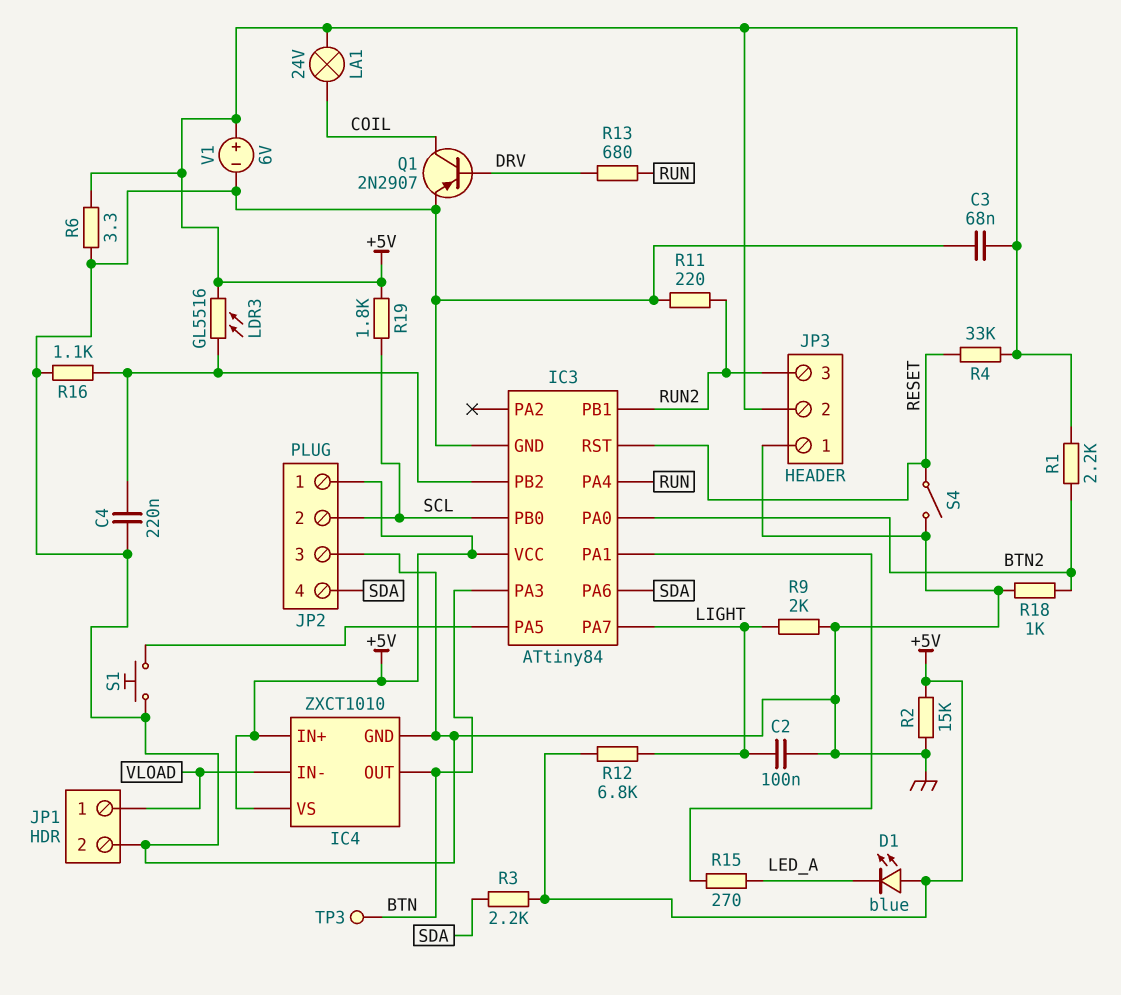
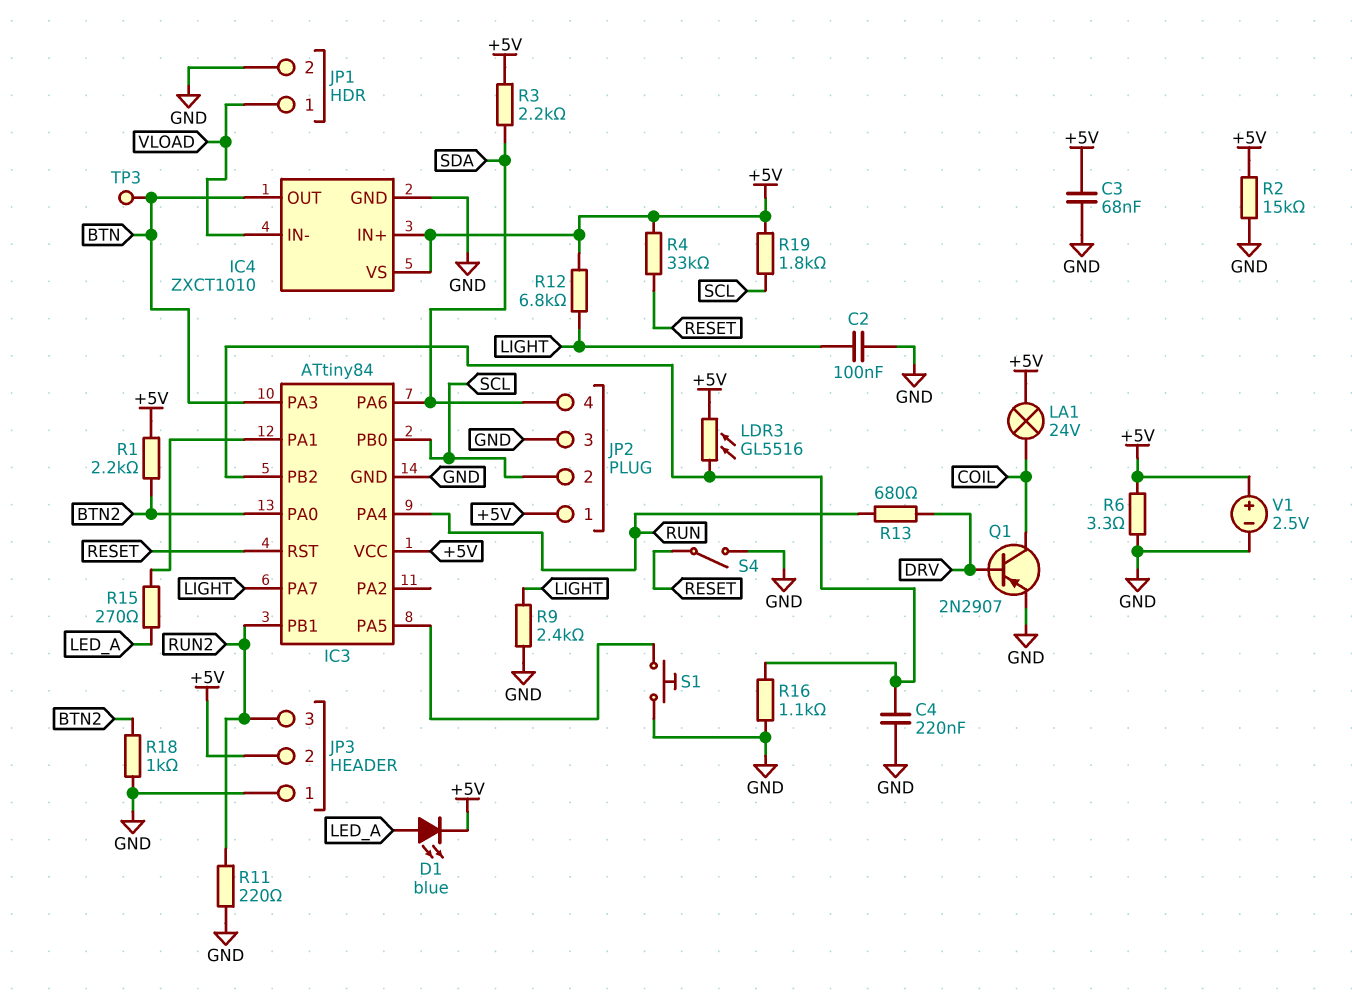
D1: LED blue (A +5V, K LED_A) -> LED blue (A LED_A, K +5V)
R9: 2k (GND, LIGHT) -> 2.4k (GND, LIGHT)
V1: 6V (plus +5V, minus GND) -> 2.5V (plus +5V, minus GND)

